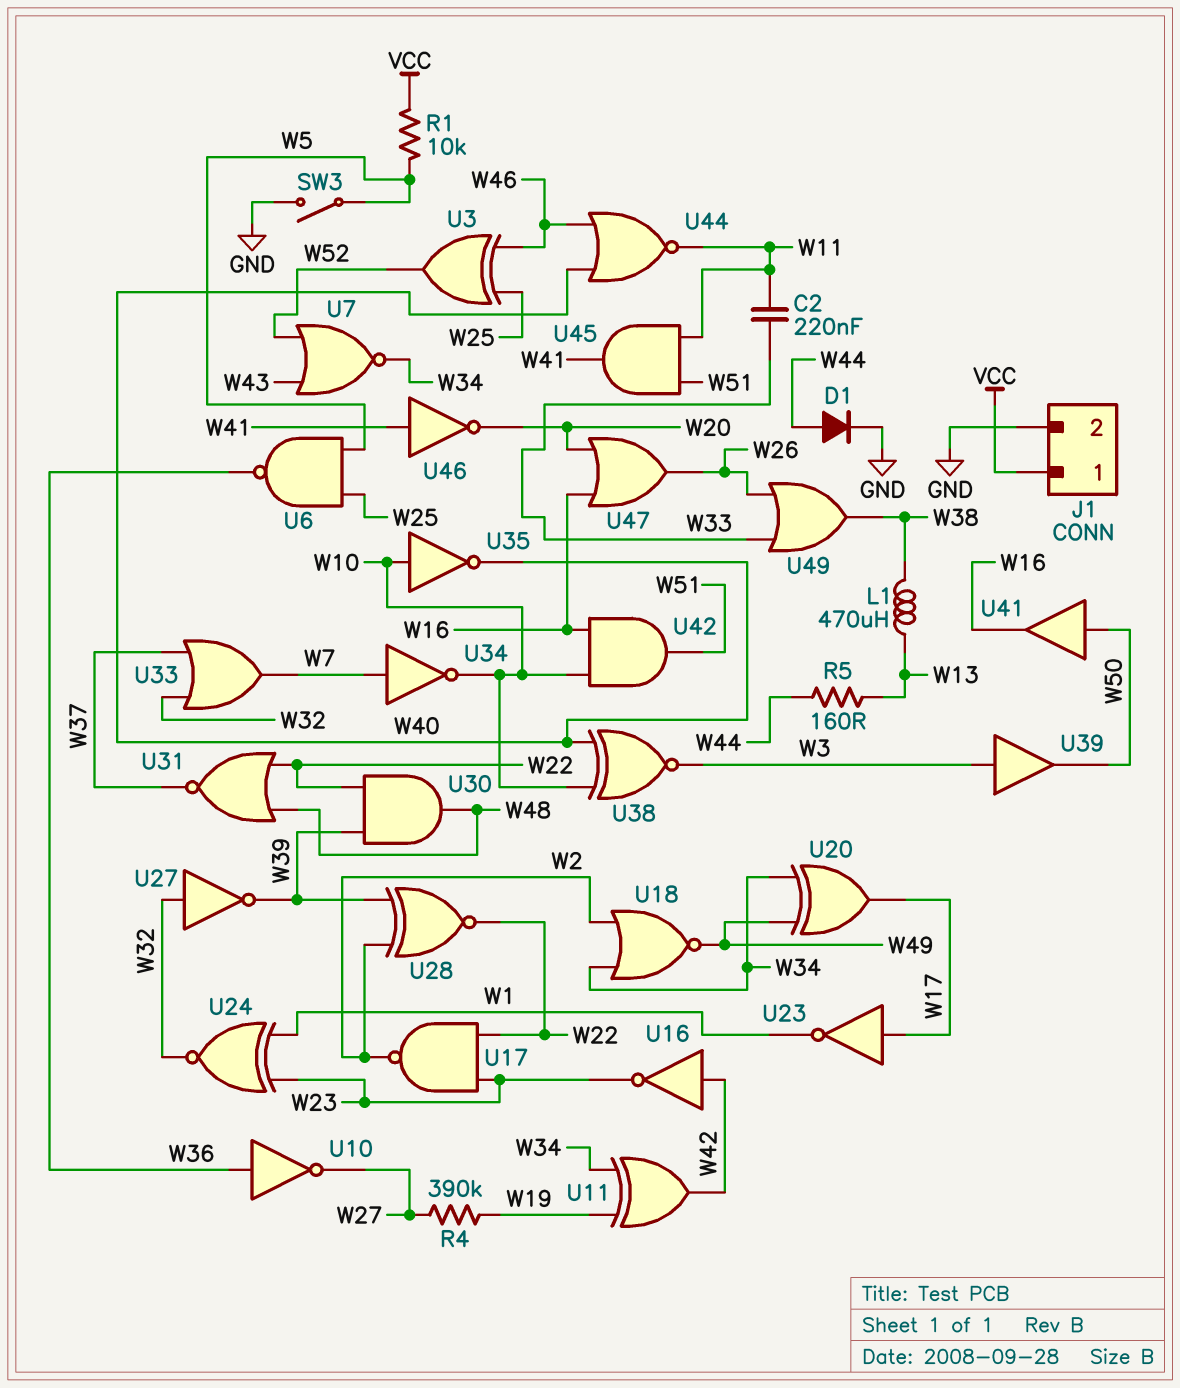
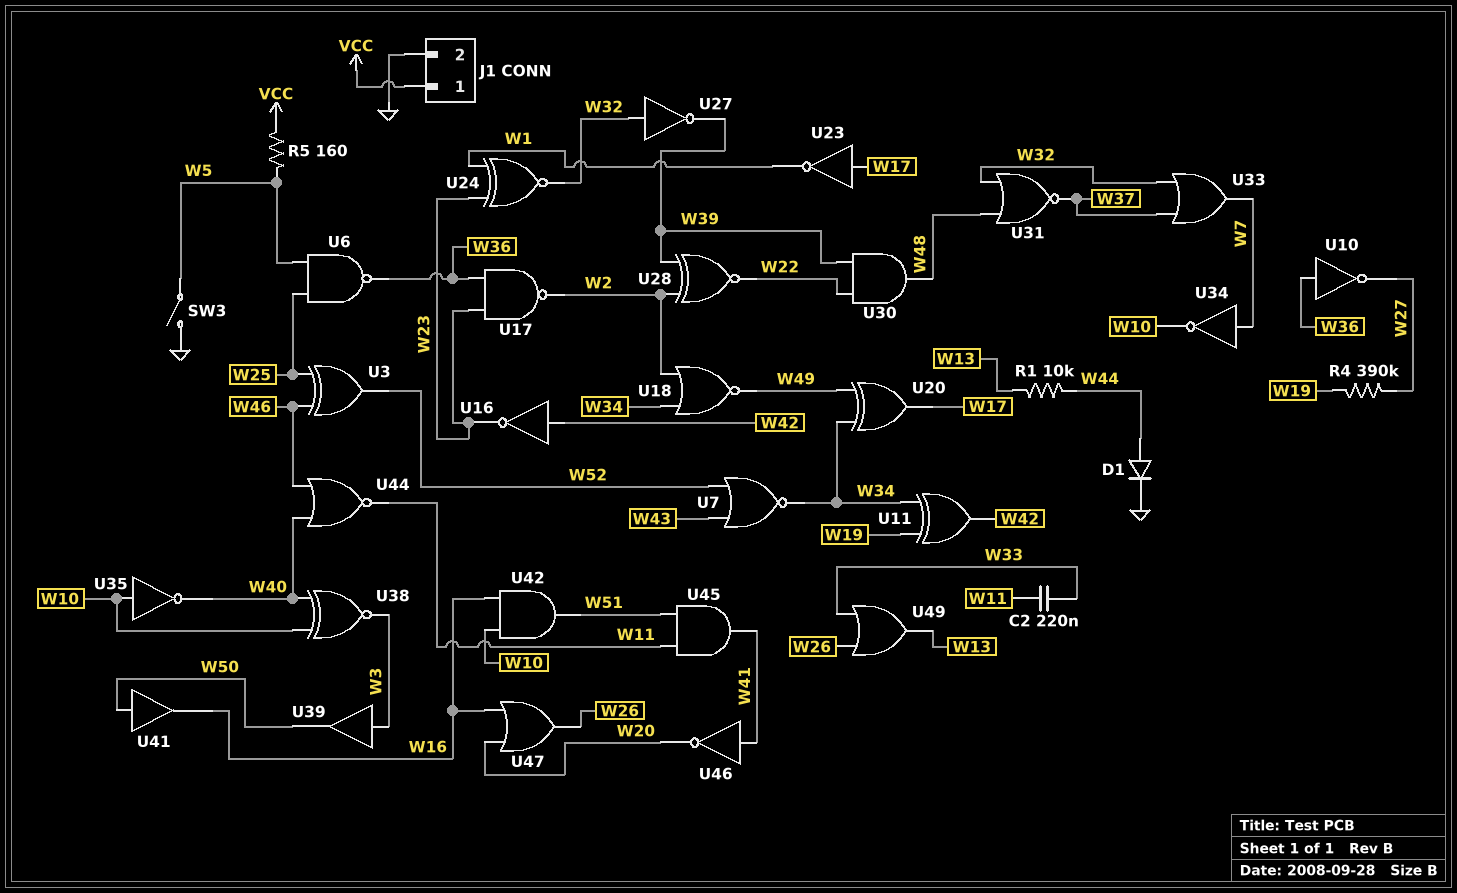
L1: 470uH (W13, W38) -> none
R1: 10k (VCC, W5) -> 10k (W13, W44)
R5: 160 (W13, W44) -> 160 (VCC, W5)
U17: NAND (in W22, in W23, out W2) -> NAND (in W23, in W36, out W2)
U31: NOR (in W22, in W48, out W37) -> NOR (in W32, in W48, out W37)
U49: OR (in W26, in W33, out W38) -> OR (in W26, in W33, out W13)

